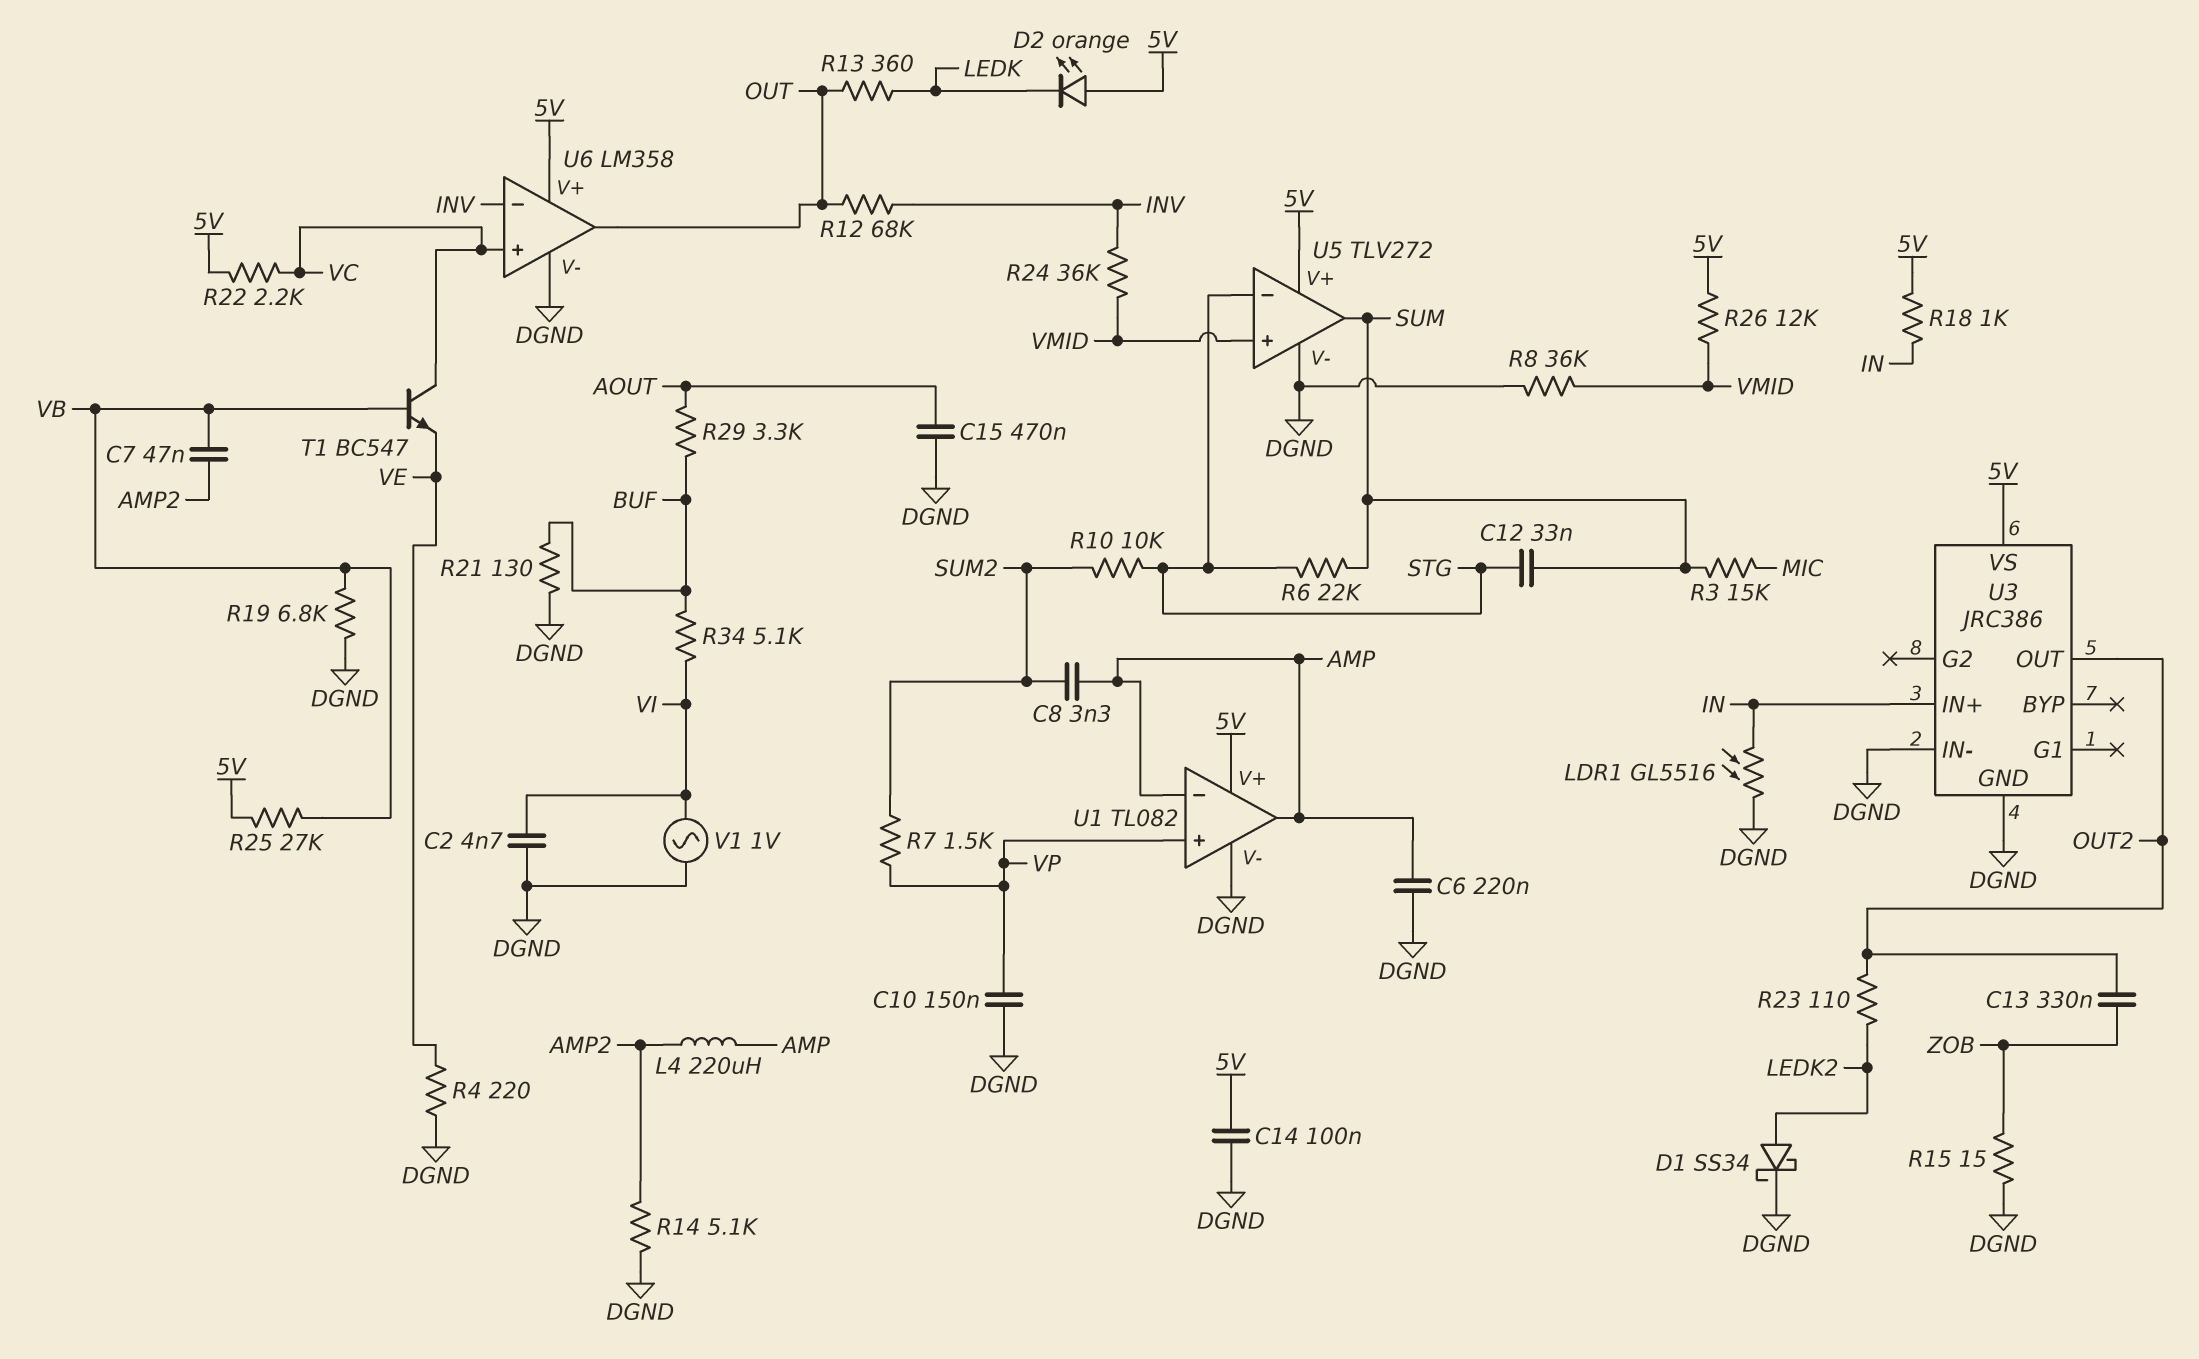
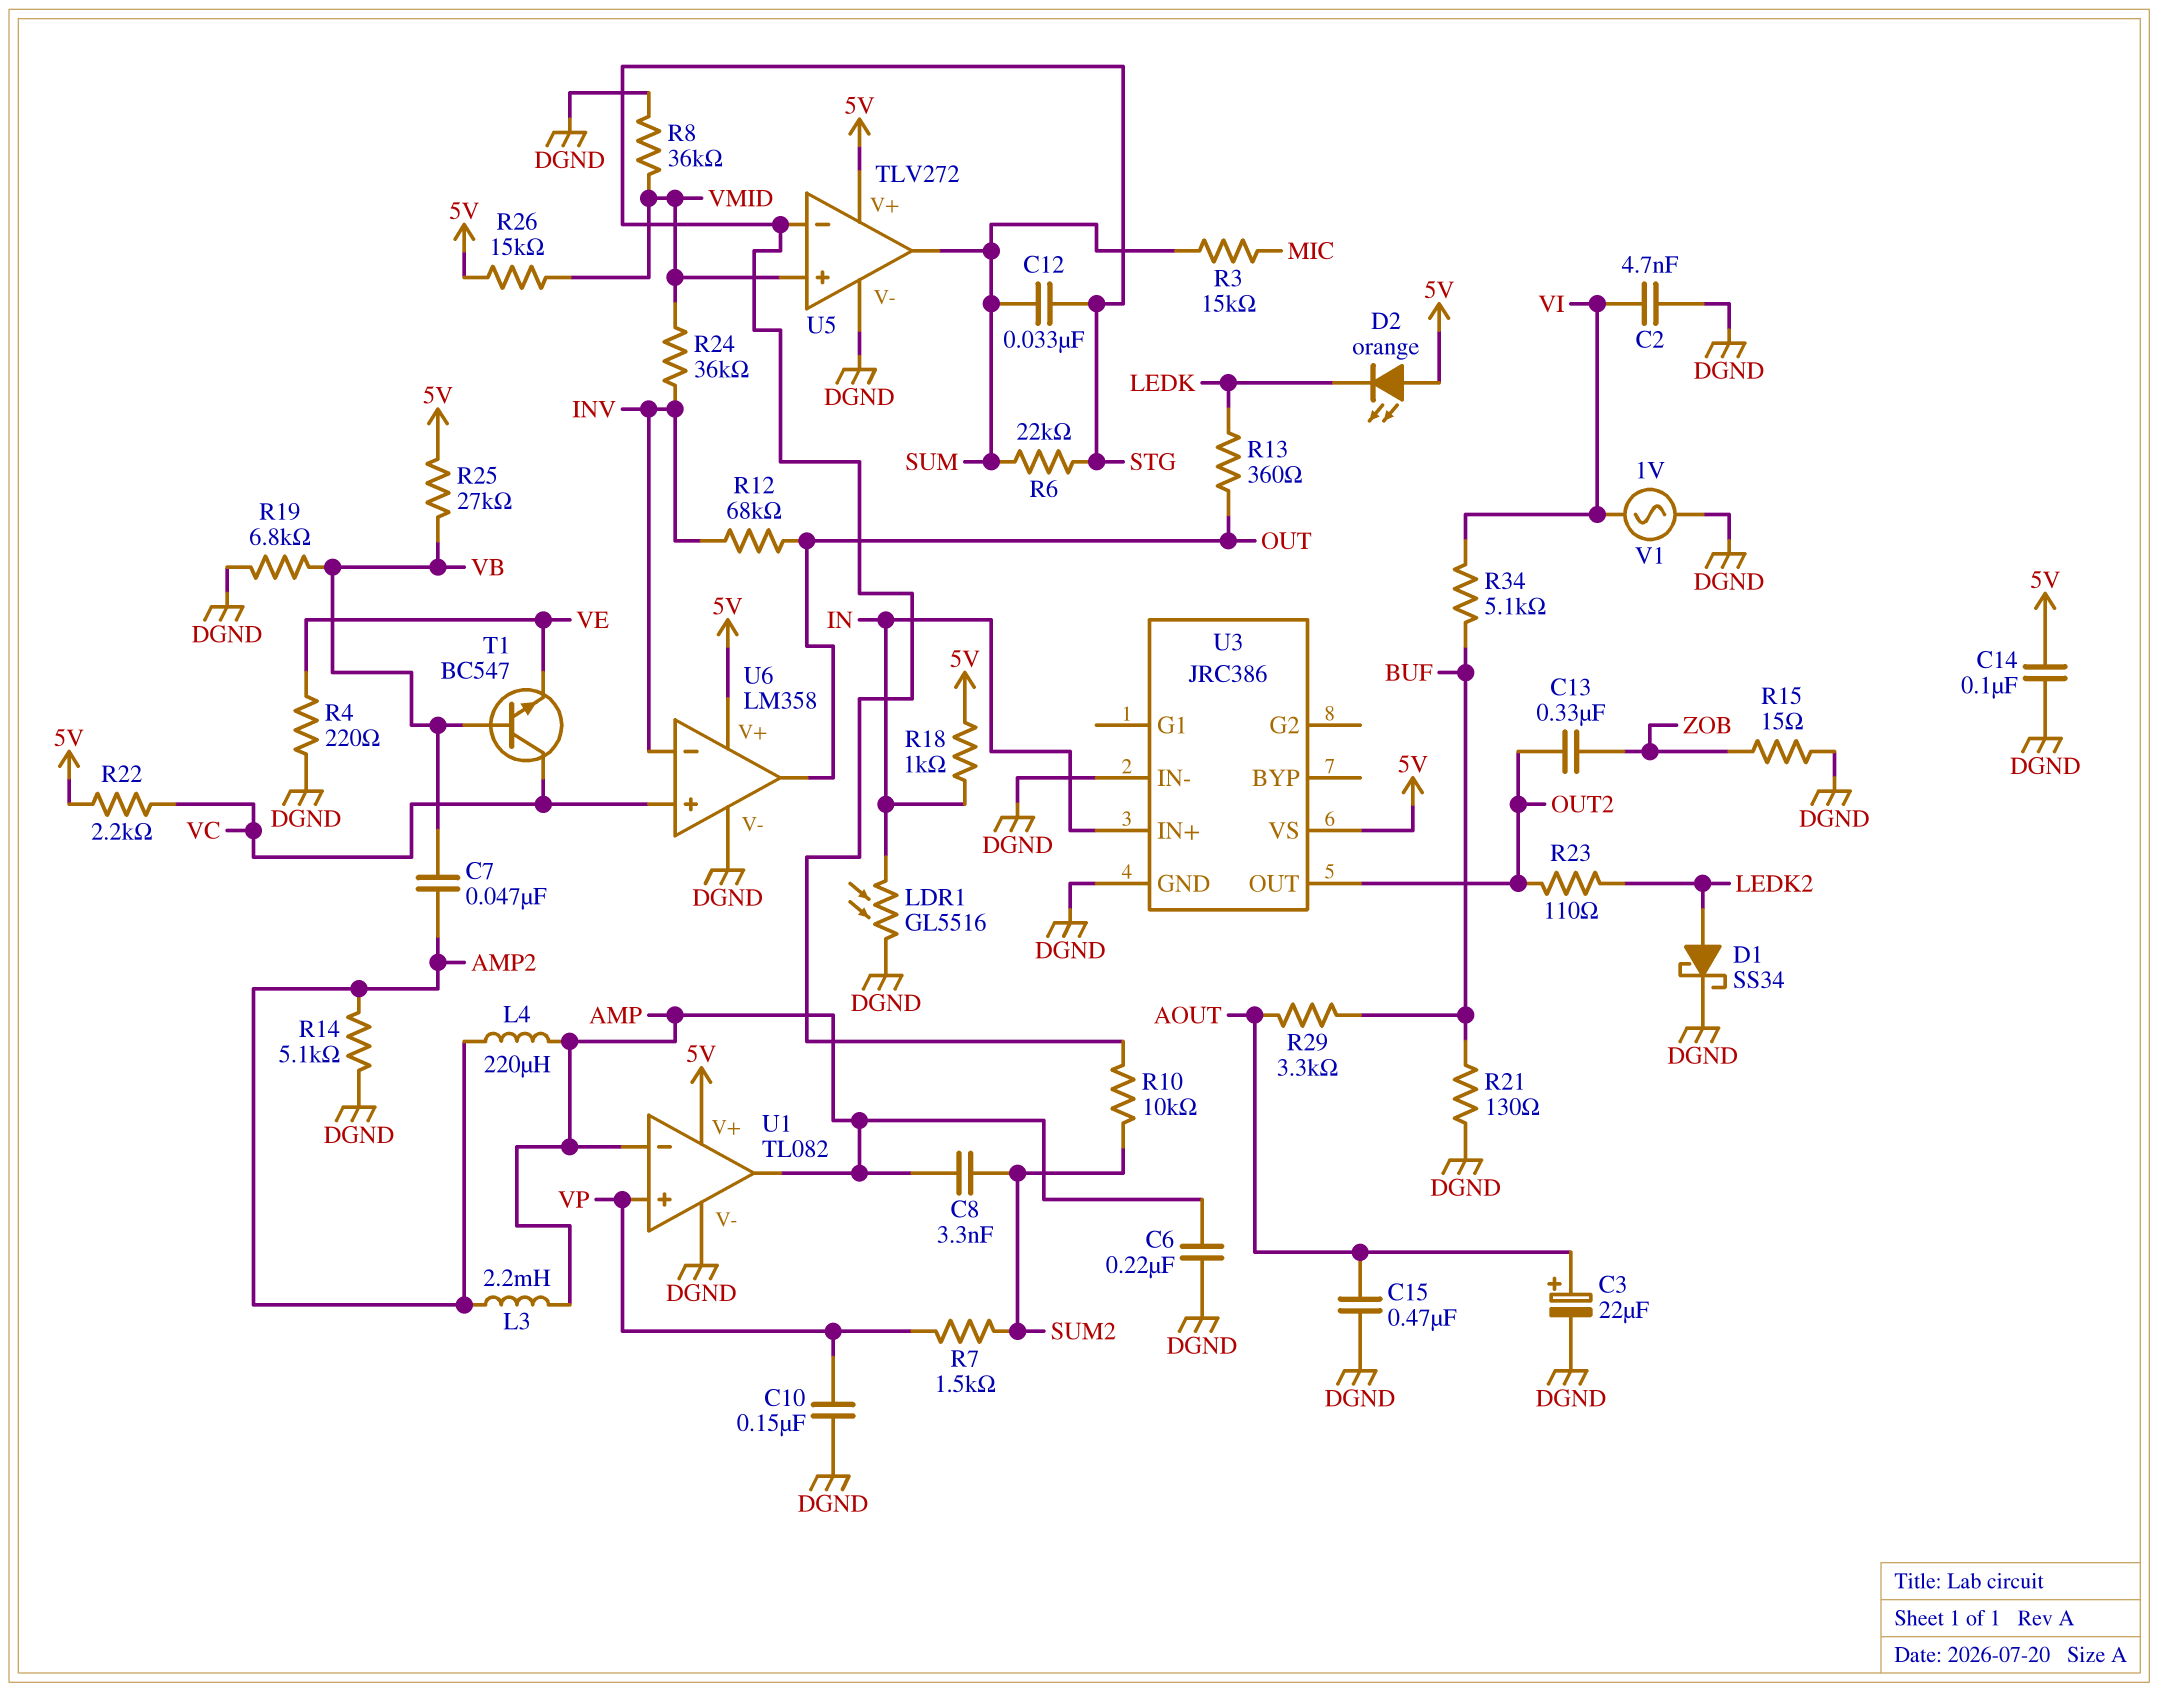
C3: none -> 22uF (plus AOUT, minus DGND)
L3: none -> 2.2mH (AMP, AMP2)
R26: 12k (5V, VMID) -> 15k (5V, VMID)

